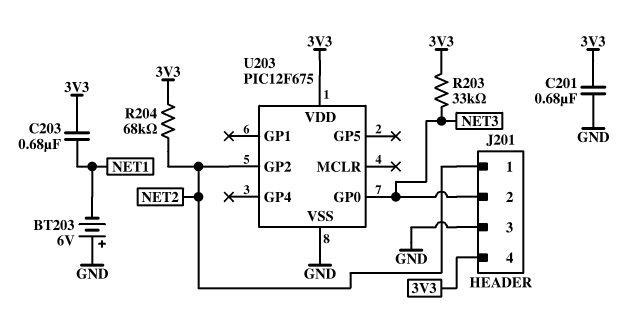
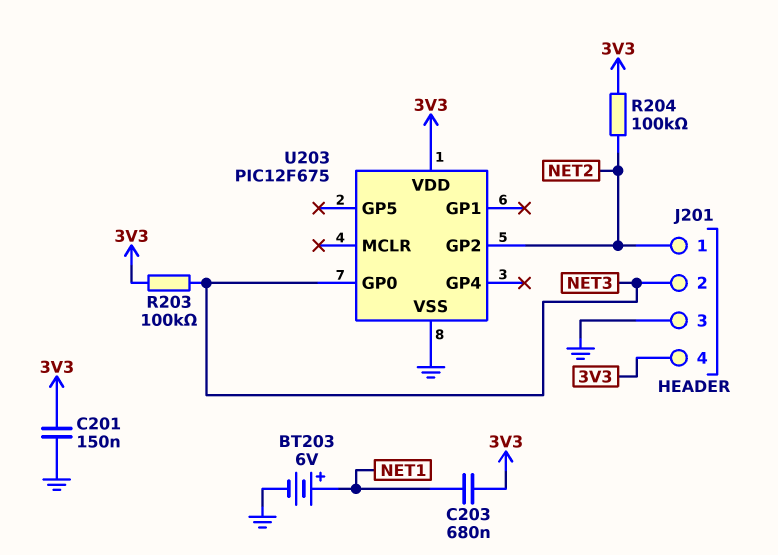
BT203: 6V (plus GND, minus NET1) -> 6V (plus NET1, minus GND)
C201: 680nF (3V3, GND) -> 150nF (3V3, GND)
R203: 33k (3V3, NET3) -> 100k (3V3, NET3)
R204: 68k (3V3, NET2) -> 100k (3V3, NET2)

